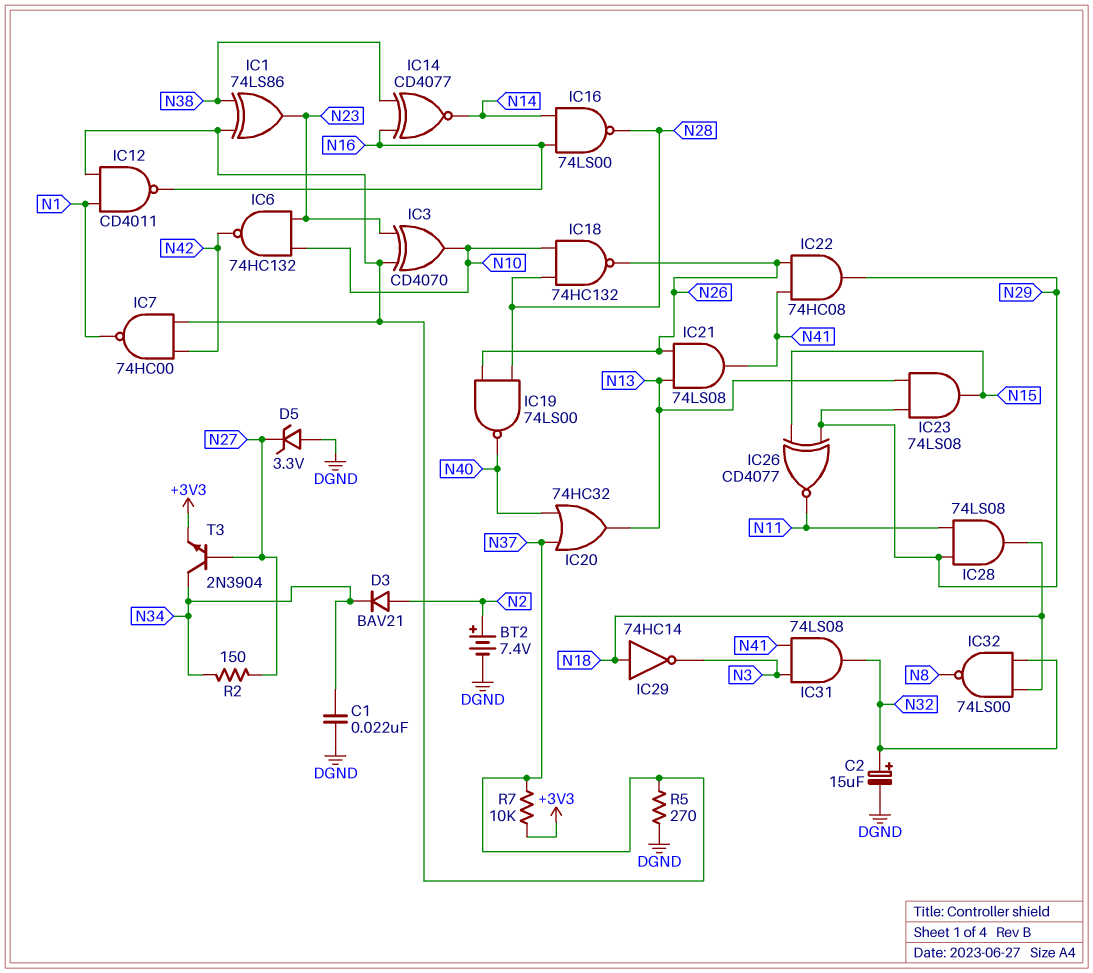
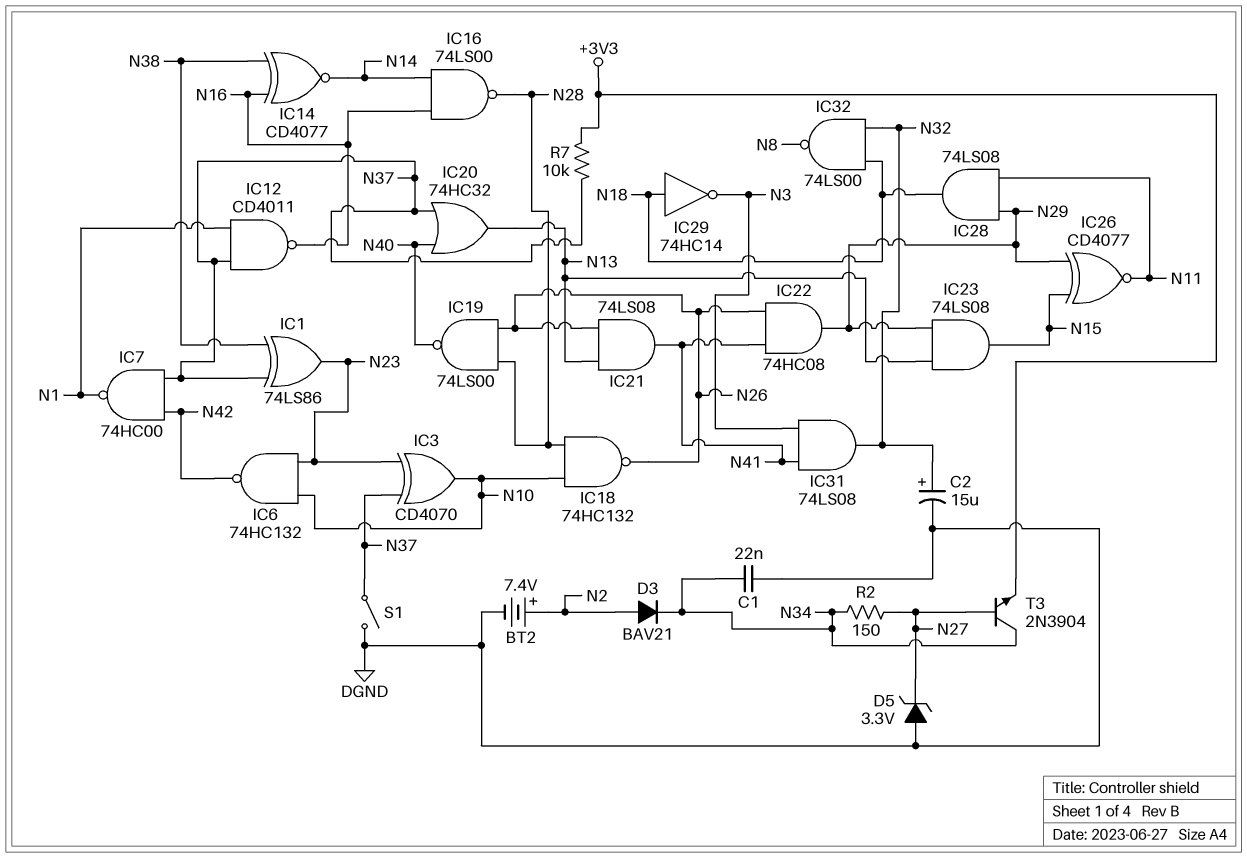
R5: 270 (DGND, N37) -> none
S1: none -> switch (DGND, N37)

